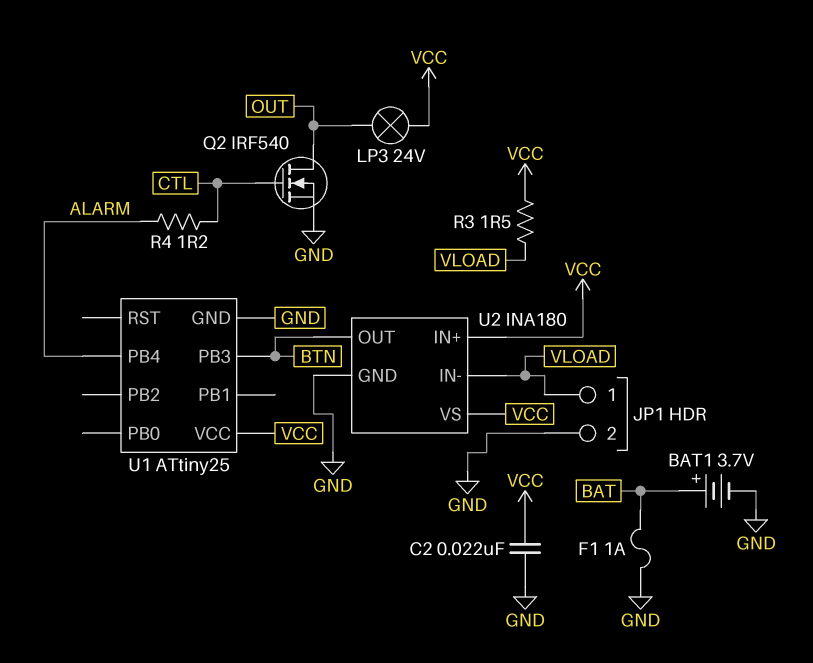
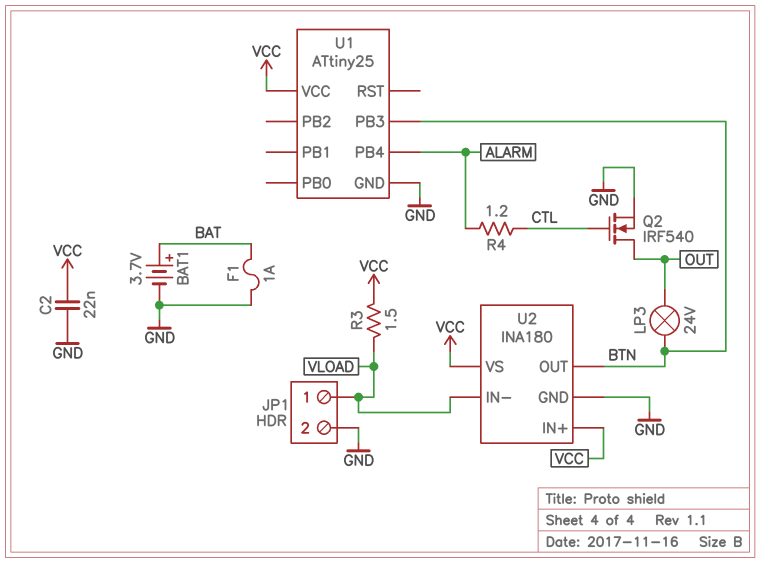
LP3: lamp 24V (OUT, VCC) -> lamp 24V (BTN, OUT)

